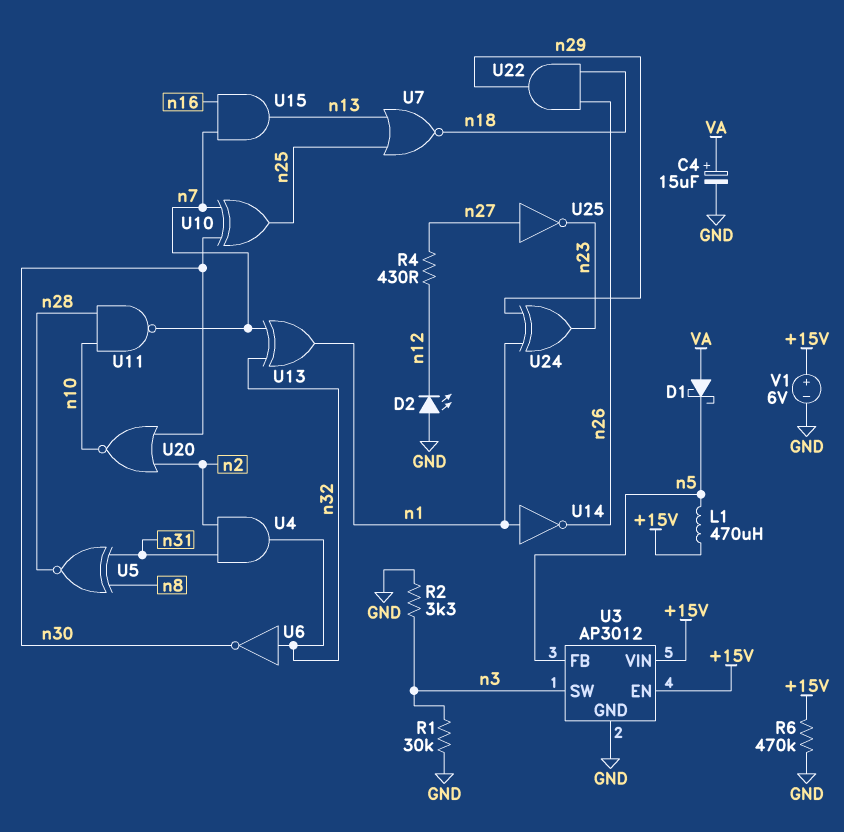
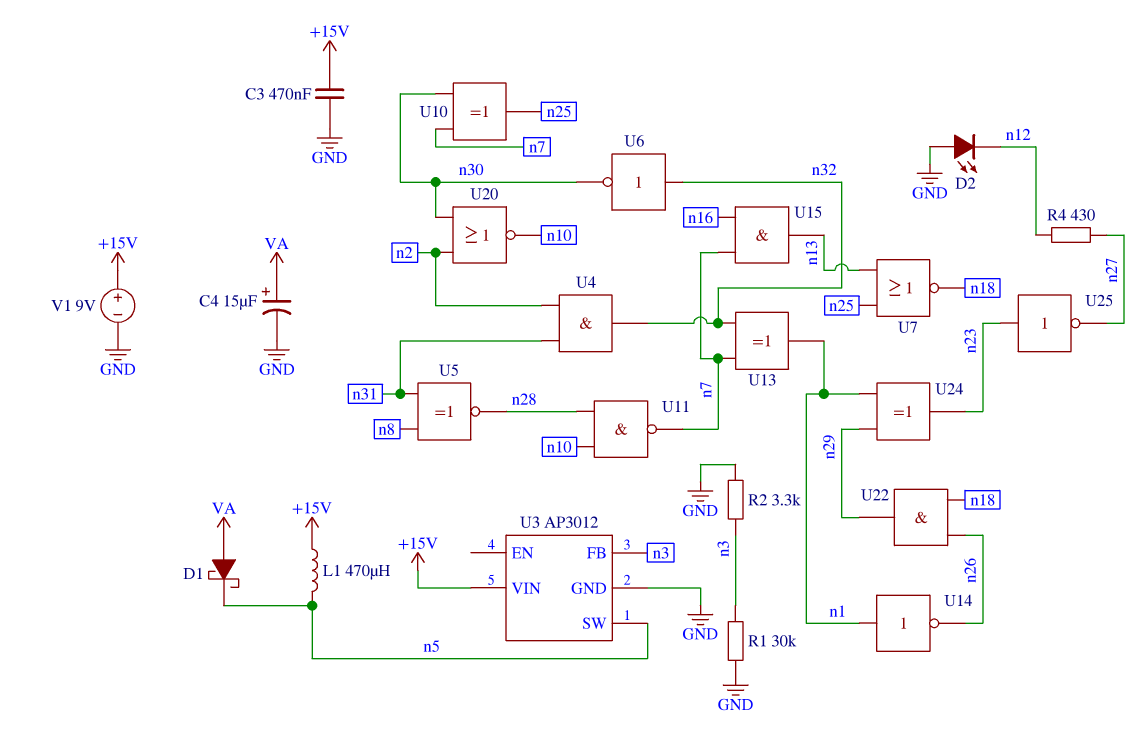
C3: none -> 470nF (+15V, GND)
R6: 470k (+15V, GND) -> none
U3 pin EN: +15V -> none
U3 pin FB: n5 -> n3
U3 pin SW: n3 -> n5
U25: NOT (in n27, out n23) -> NOT (in n23, out n27)
V1: 6V (plus +15V, minus GND) -> 9V (plus +15V, minus GND)

